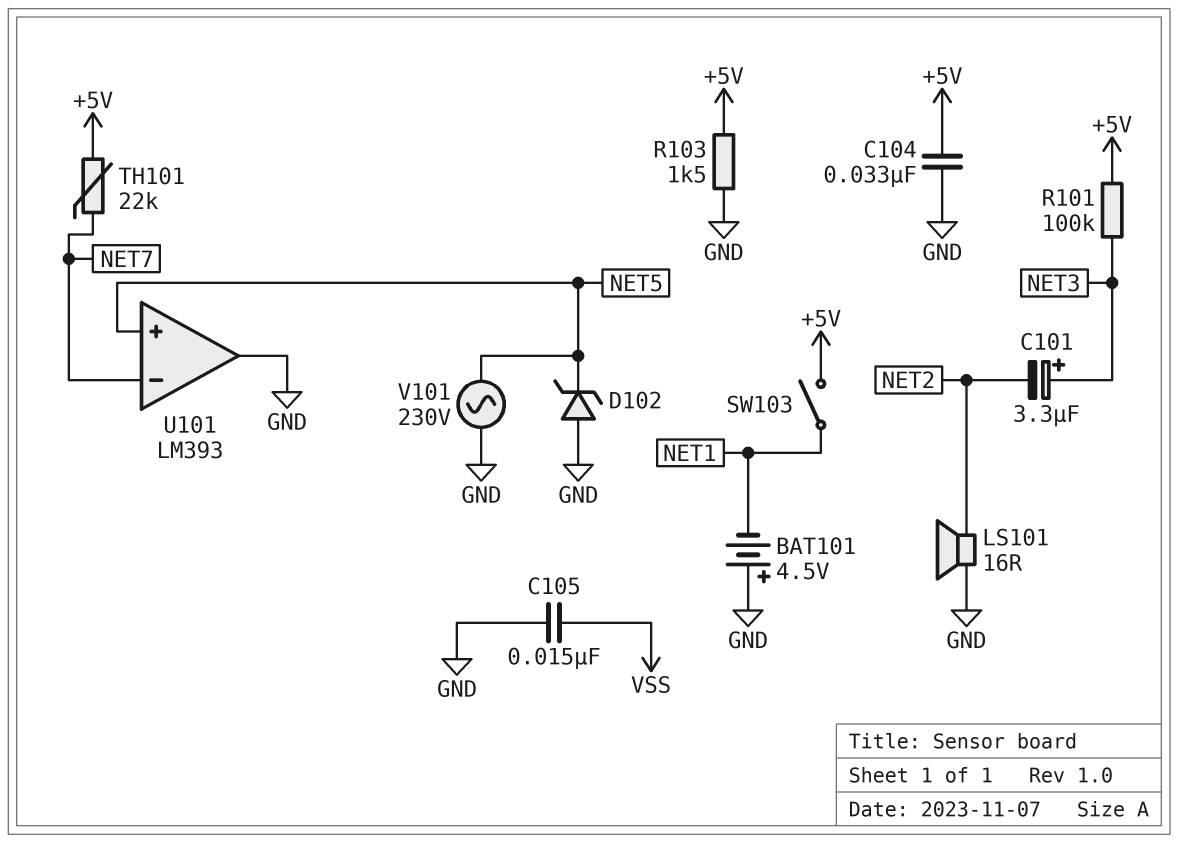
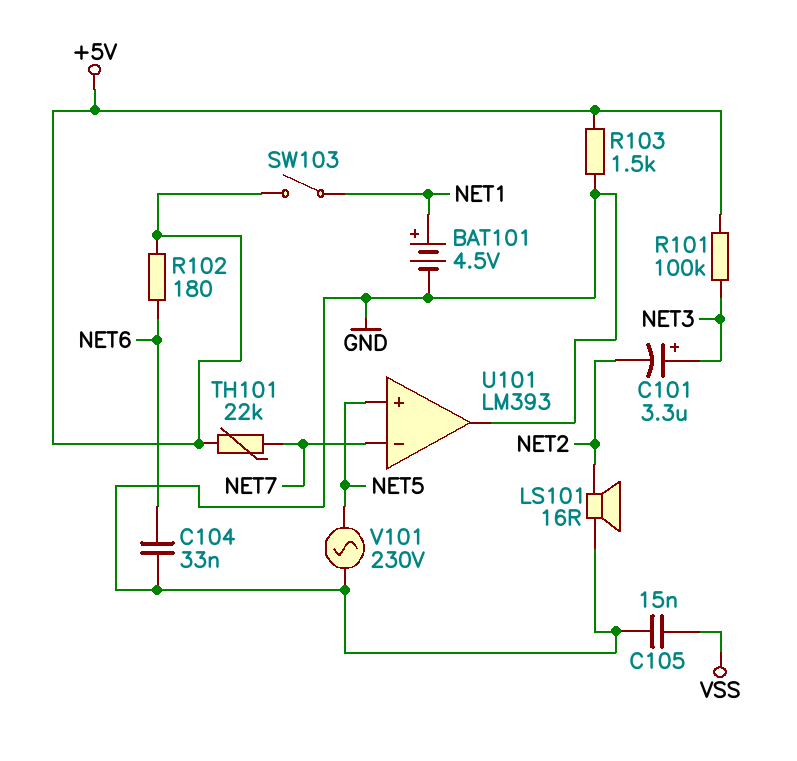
BAT101: 4.5V (plus GND, minus NET1) -> 4.5V (plus NET1, minus GND)
C104: 33nF (+5V, GND) -> 33nF (GND, NET6)
D102: zener (A GND, K NET5) -> none
R102: none -> 180 (+5V, NET6)

